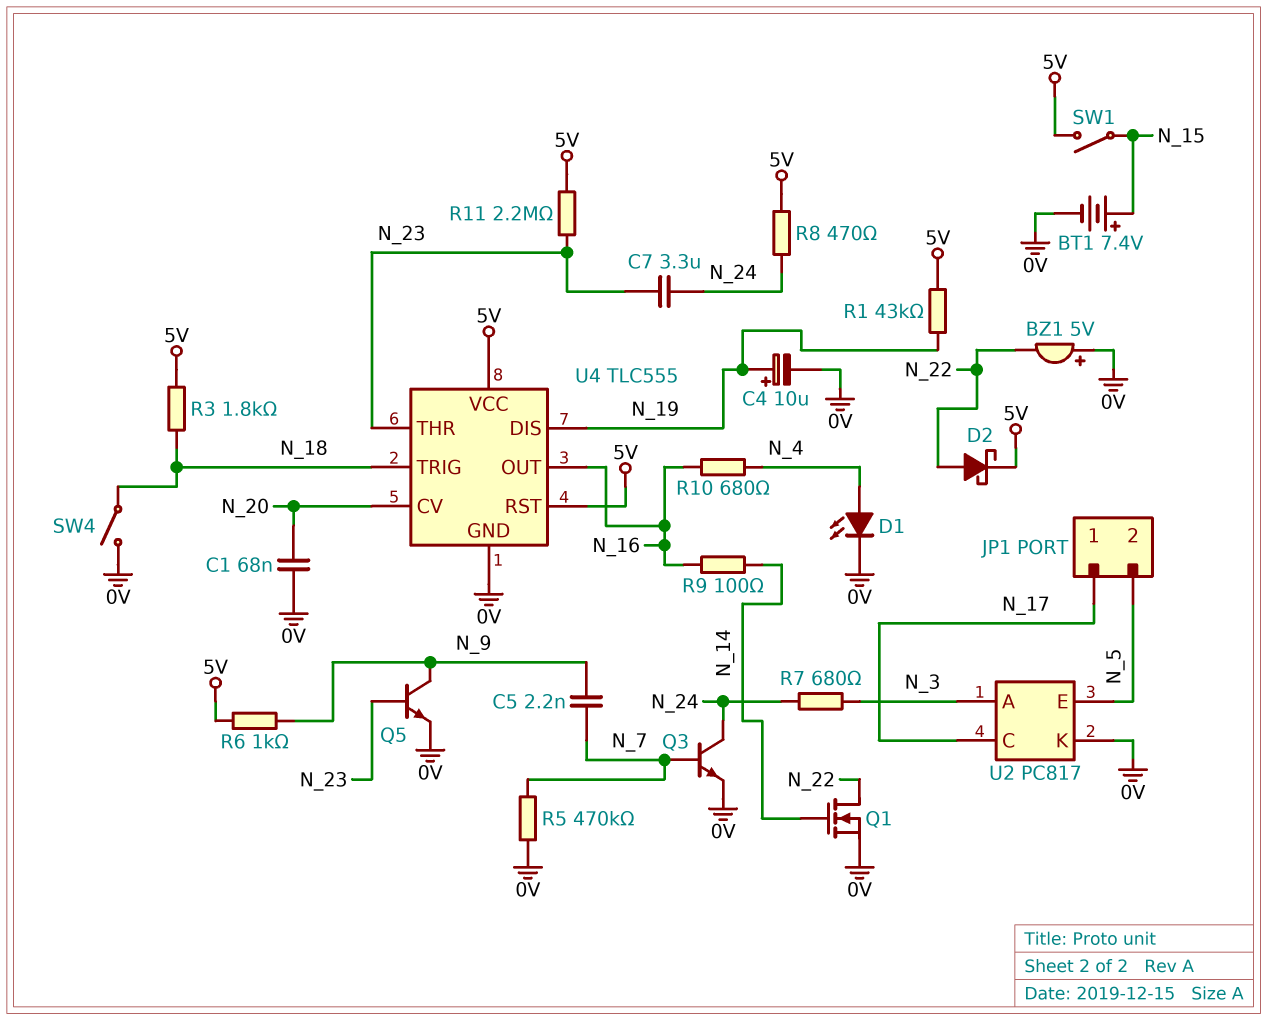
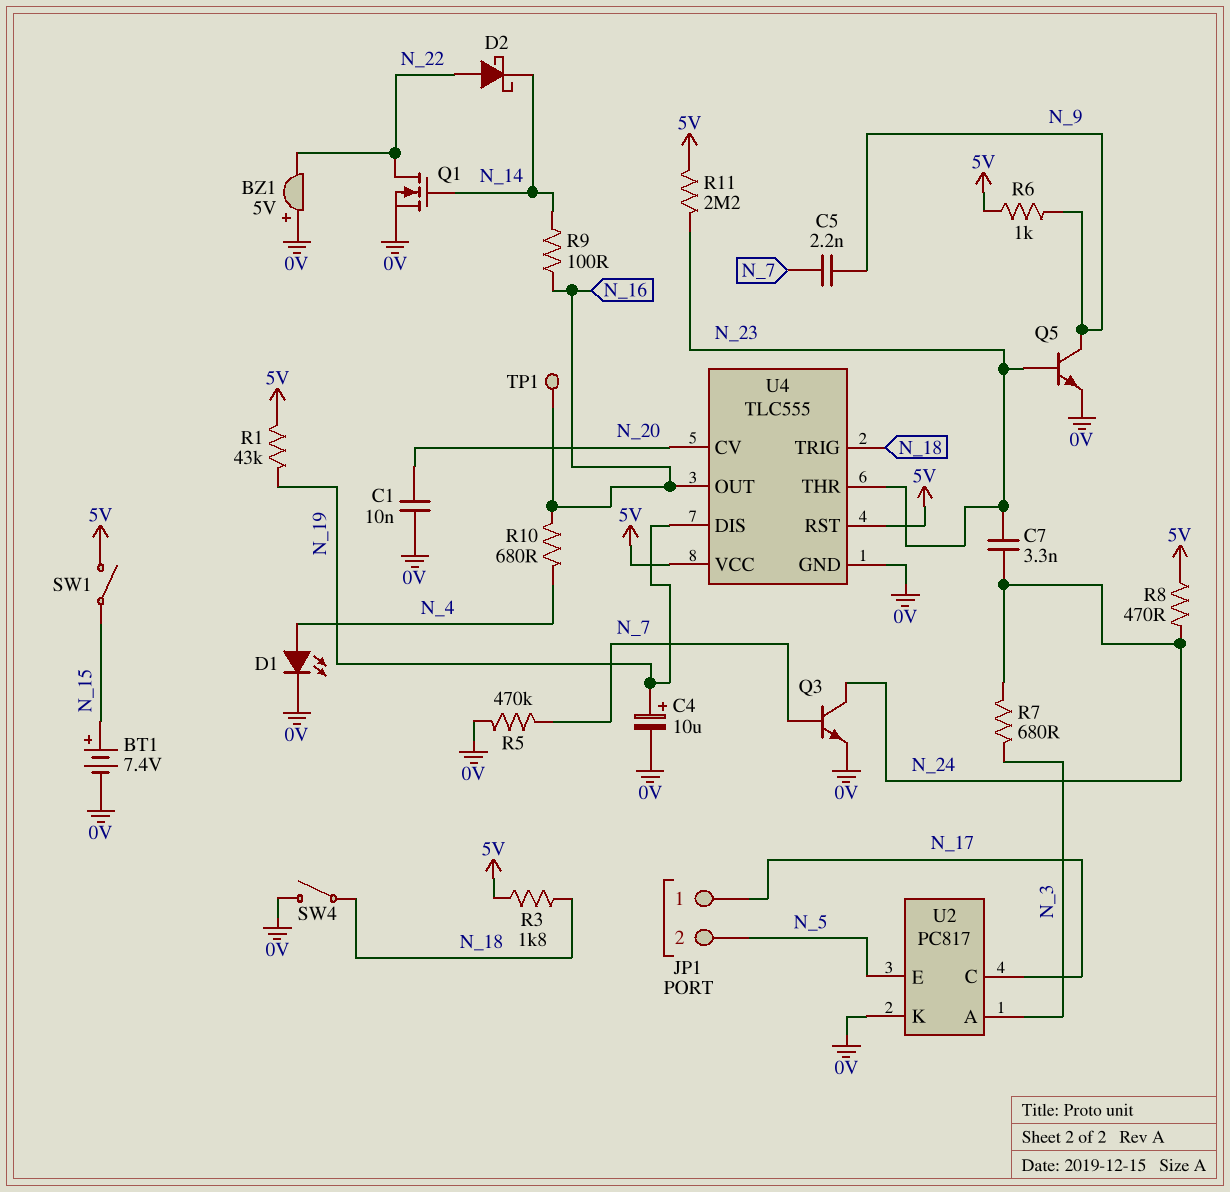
C1: 68nF (0V, N_20) -> 10nF (0V, N_20)
C7: 3.3uF (N_23, N_24) -> 3.3nF (N_23, N_24)
D2: schottky (A N_22, K 5V) -> schottky (A N_22, K N_14)
TP1: none -> test point (N_16)

